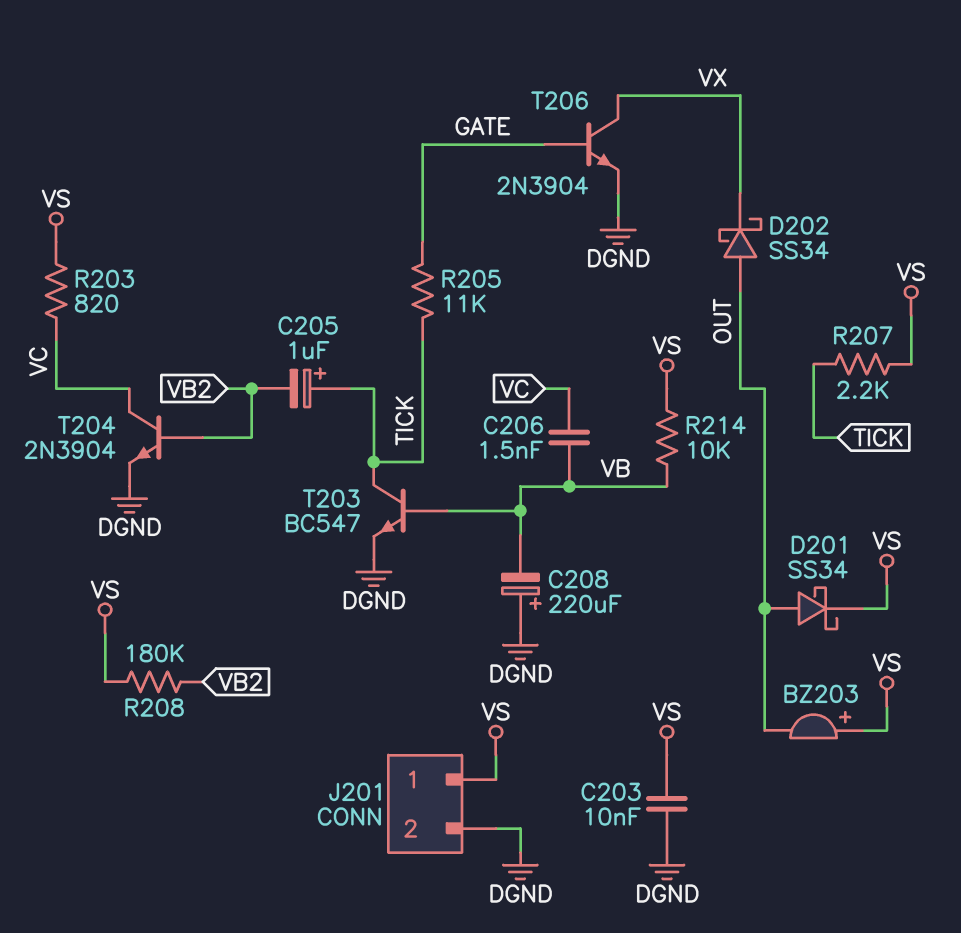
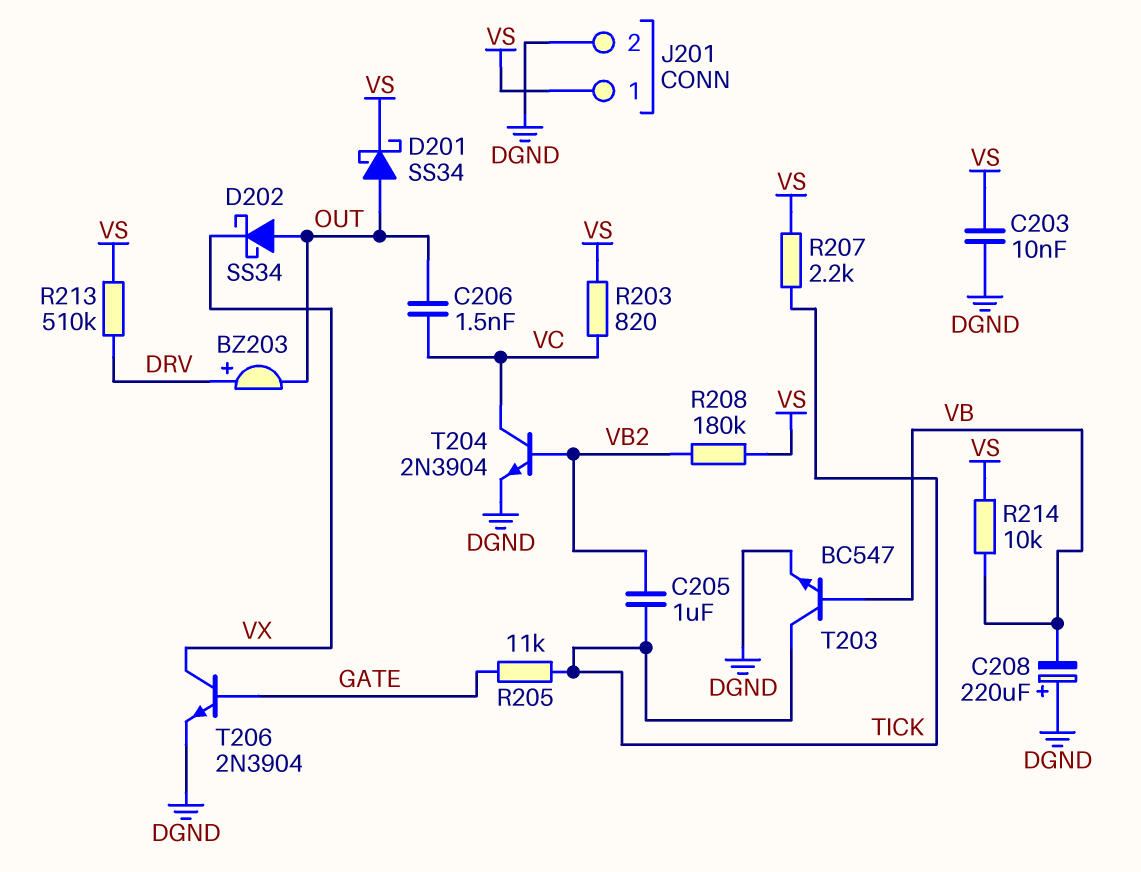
BZ203: buzzer (plus VS, minus OUT) -> buzzer (plus DRV, minus OUT)
C205: 1uF (plus TICK, minus VB2) -> 1uF (TICK, VB2)
C206: 1.5nF (VB, VC) -> 1.5nF (OUT, VC)
R213: none -> 510k (DRV, VS)

